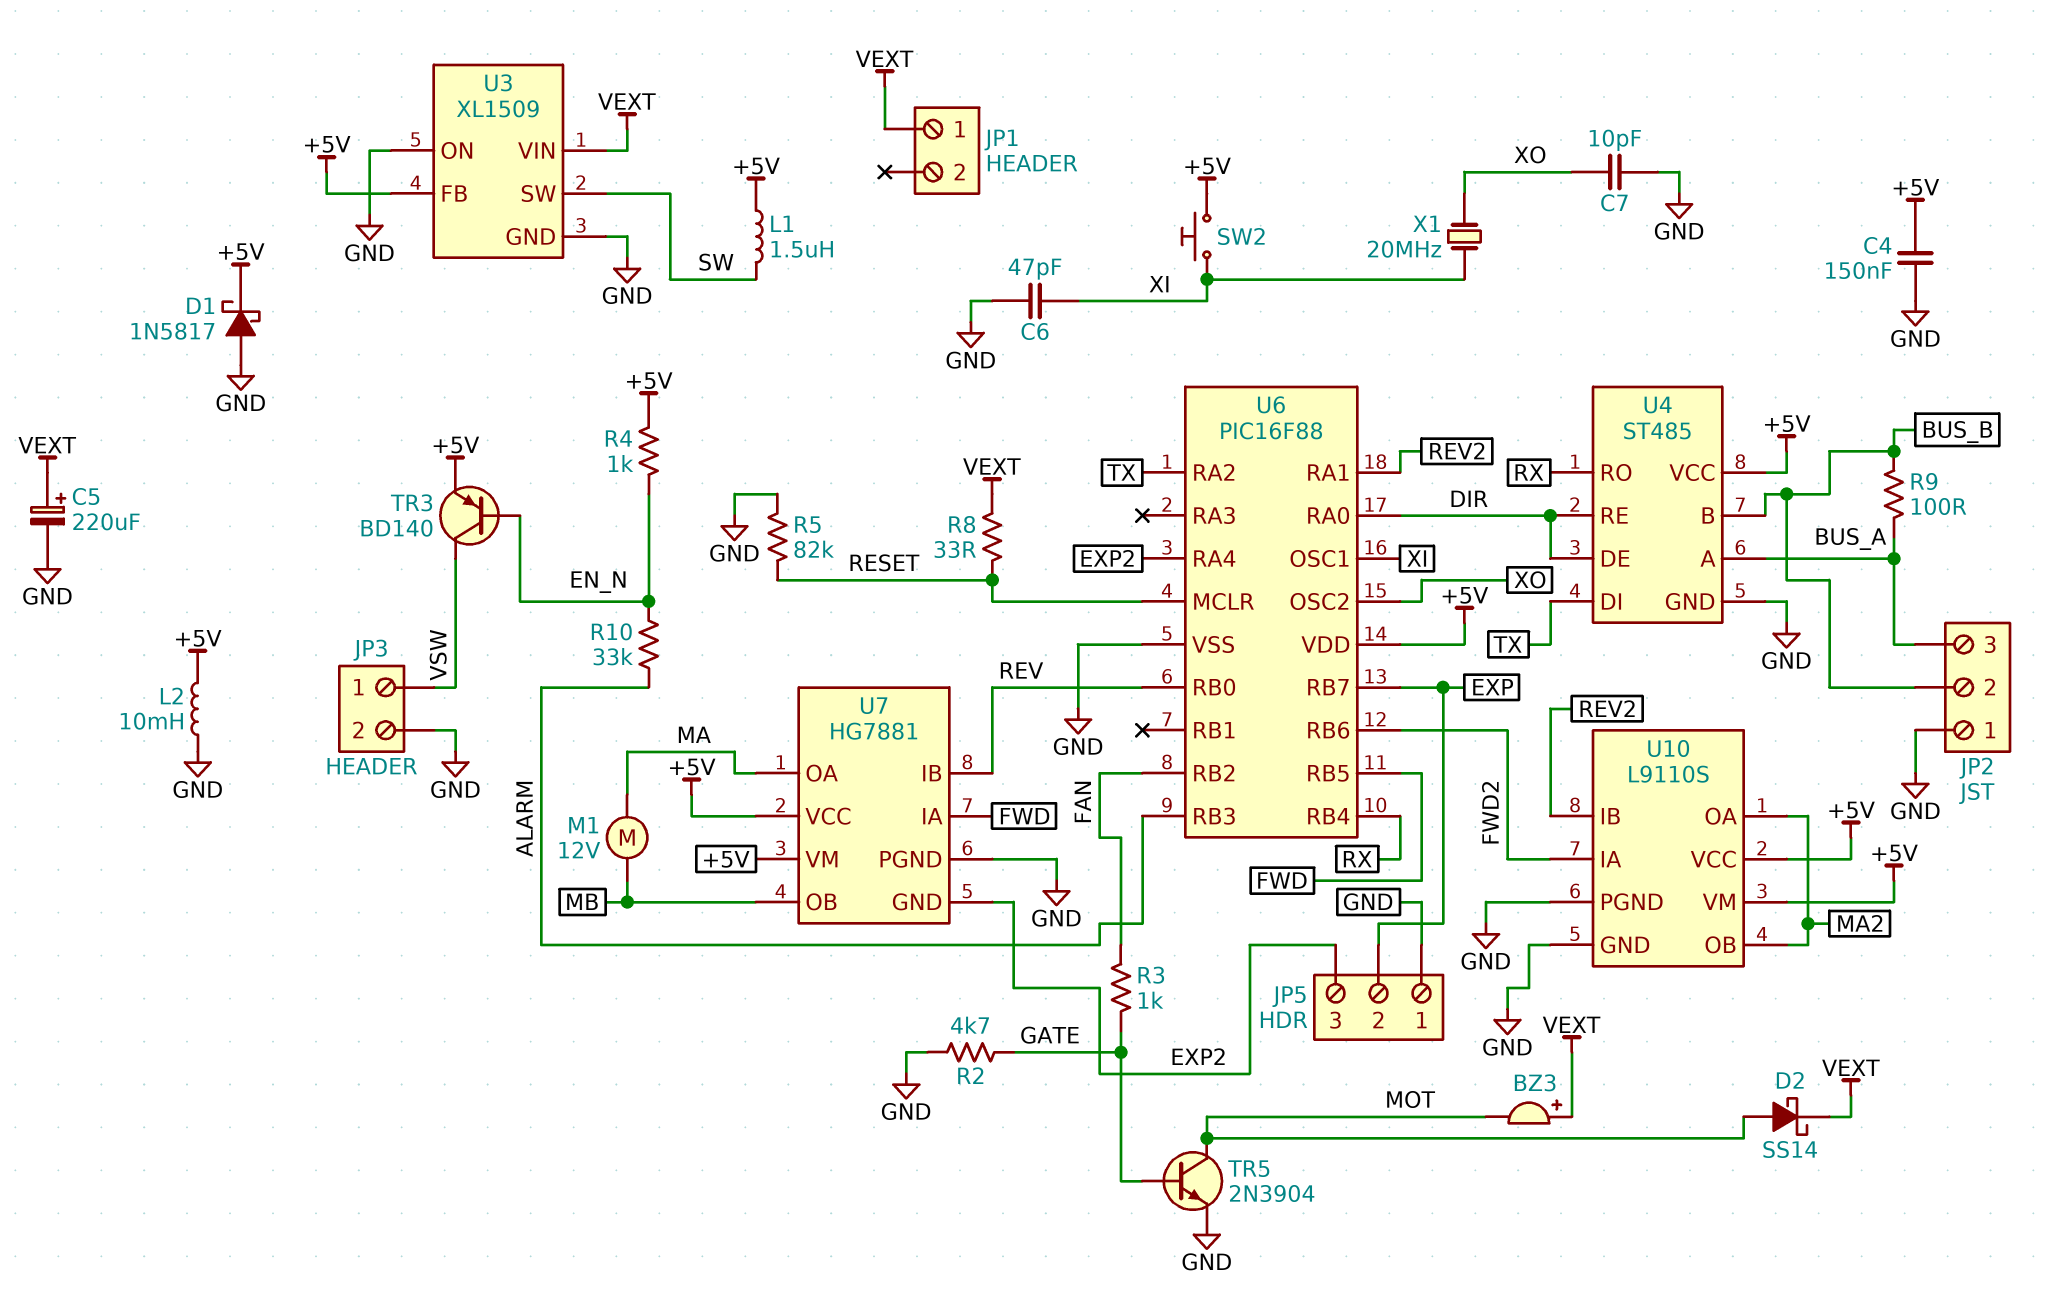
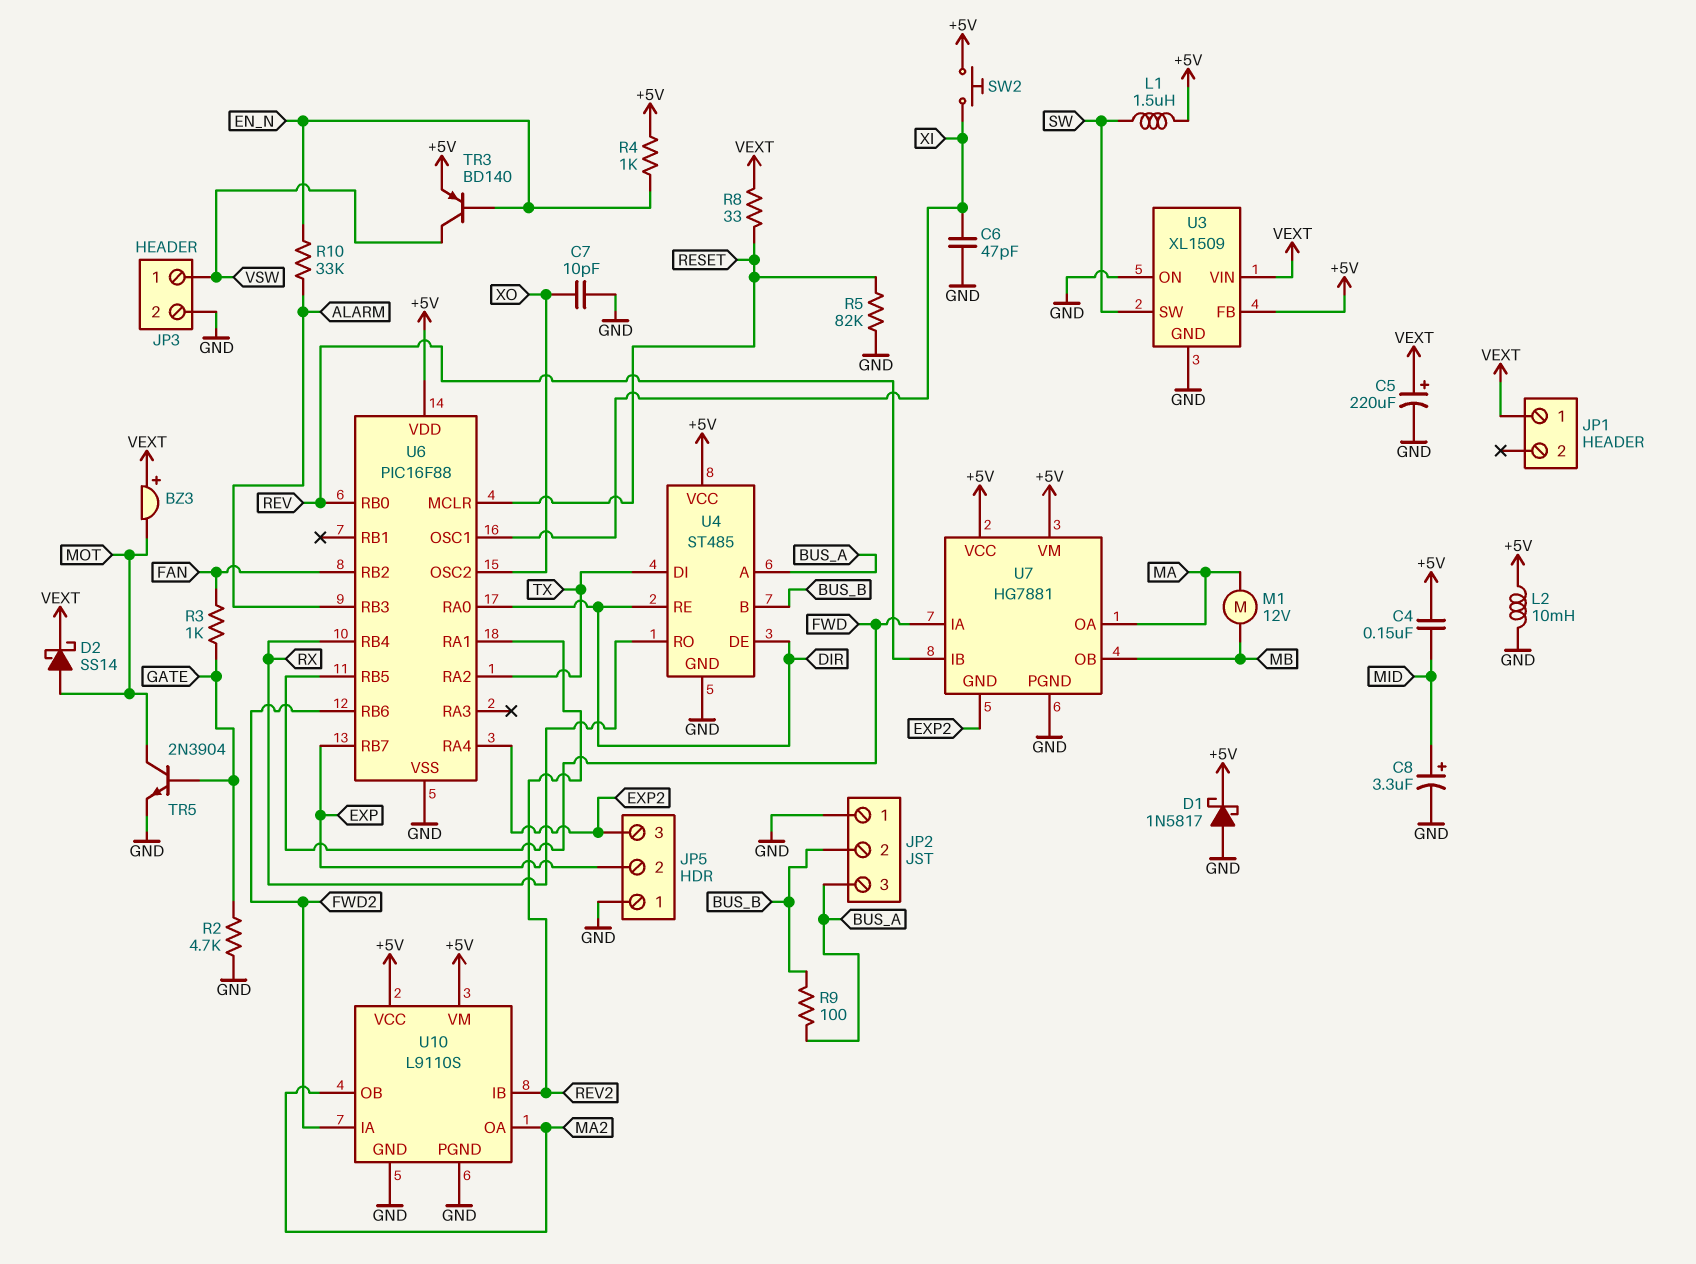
C4: 150nF (+5V, GND) -> 150nF (+5V, MID)
C8: none -> 3.3uF (plus MID, minus GND)
X1: 20MHz (XI, XO) -> none

